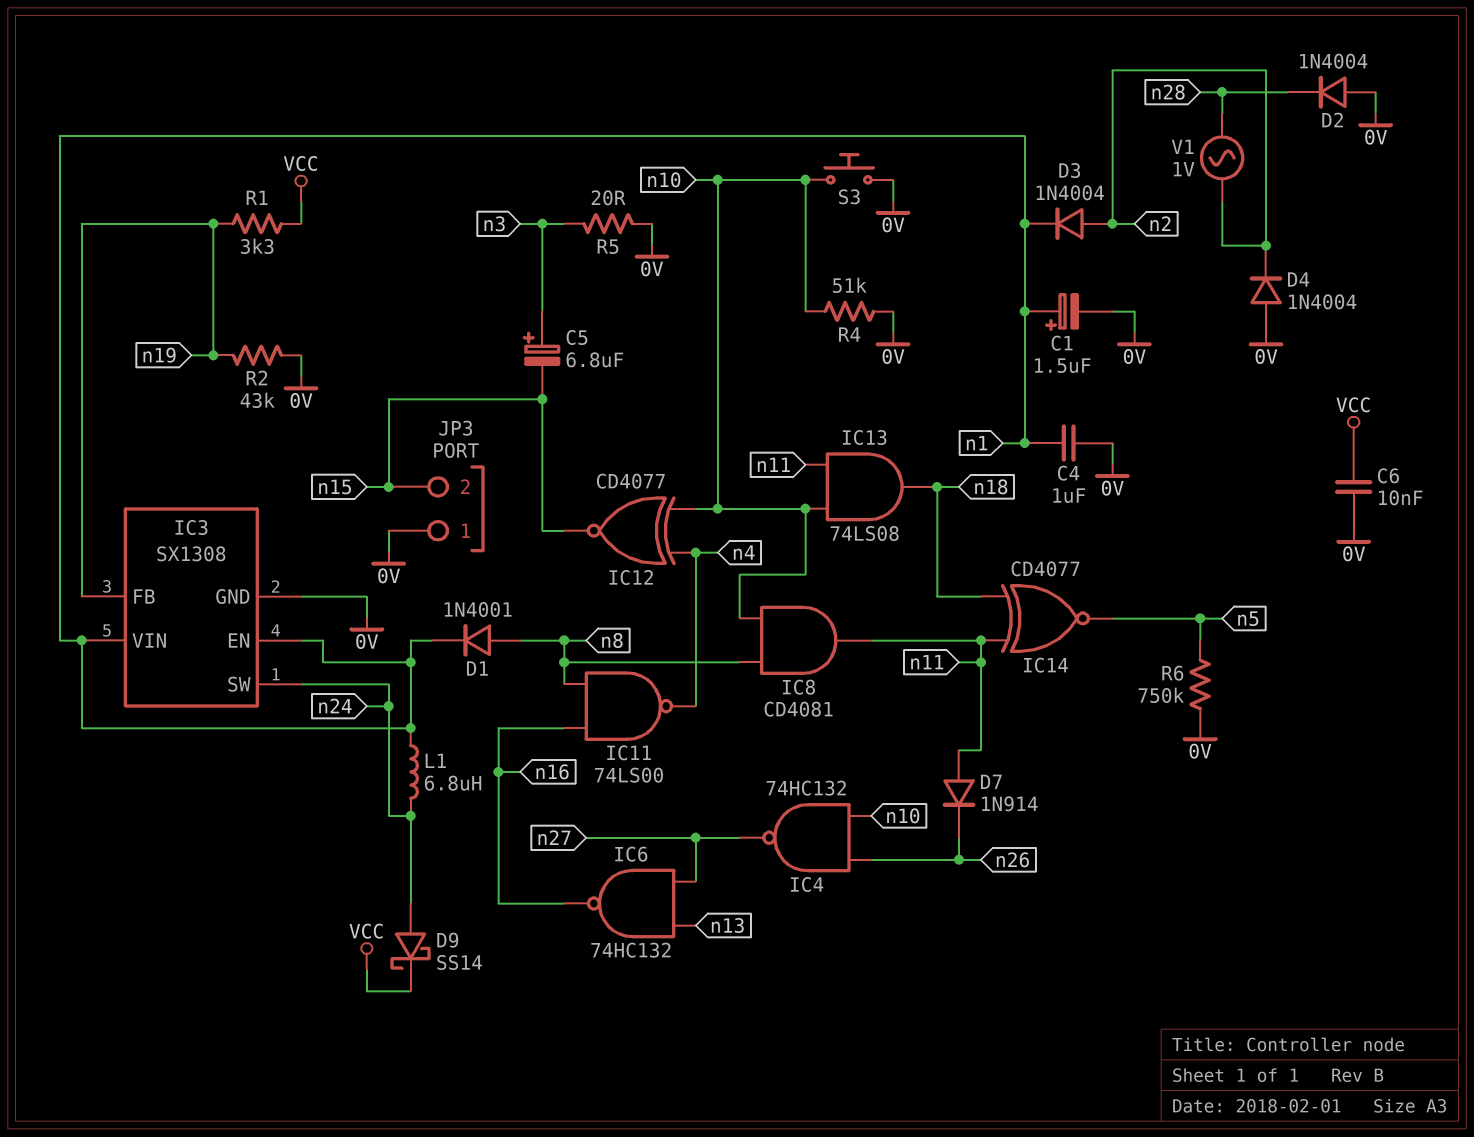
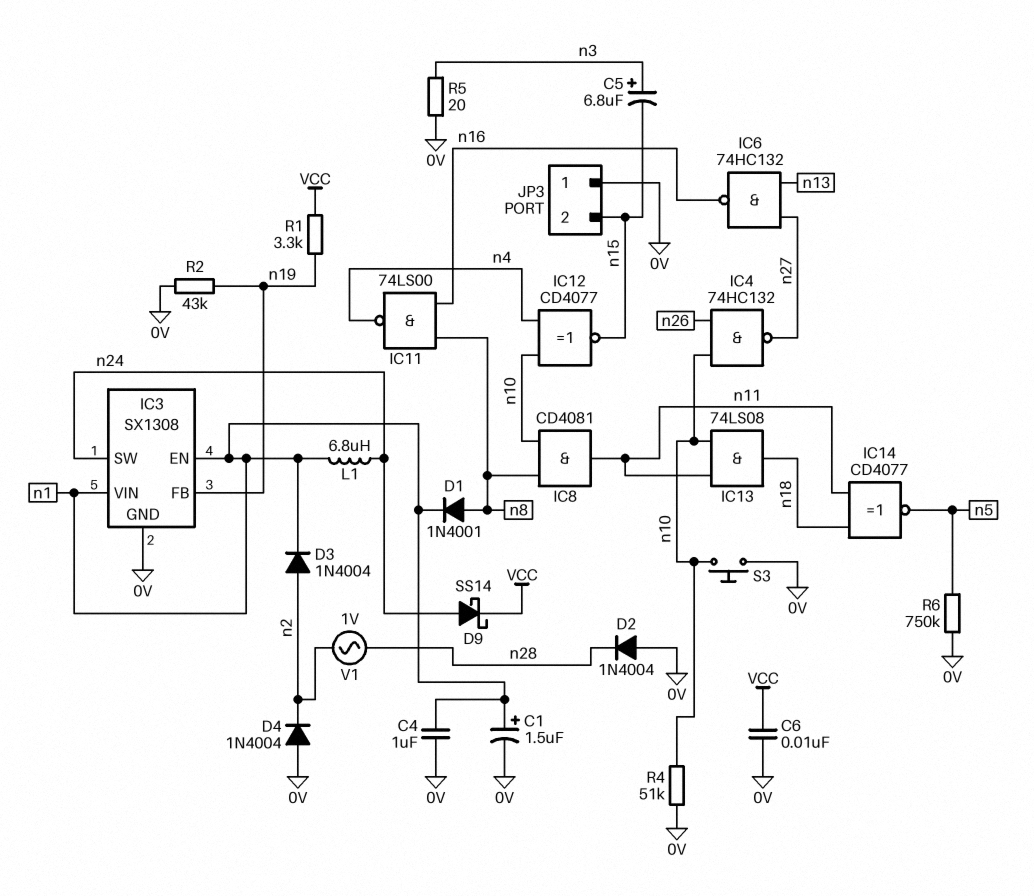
D7: diode 1N914 (A n11, K n26) -> none

